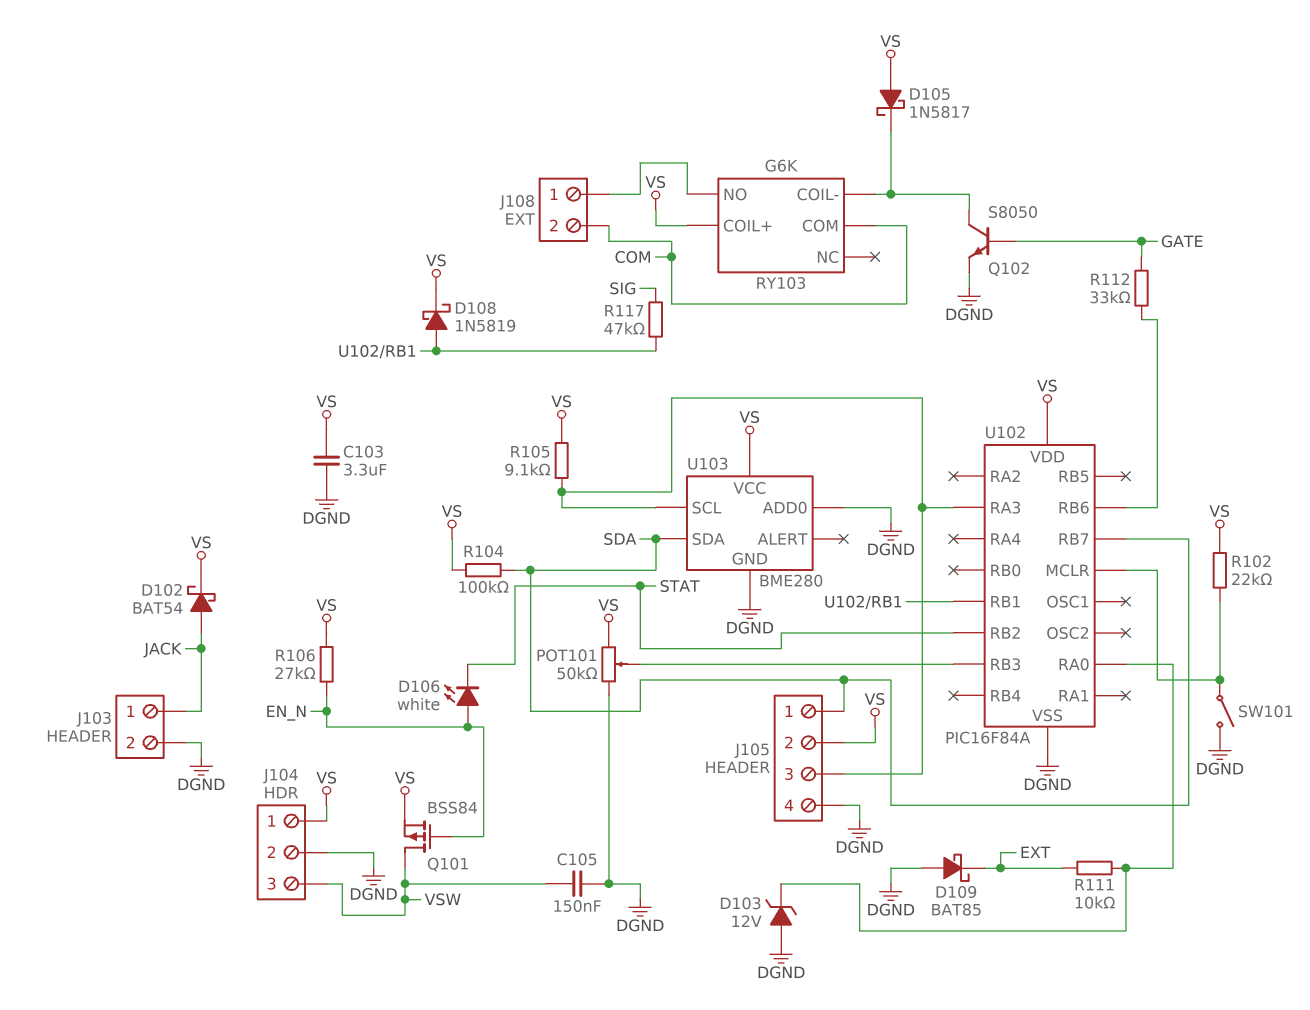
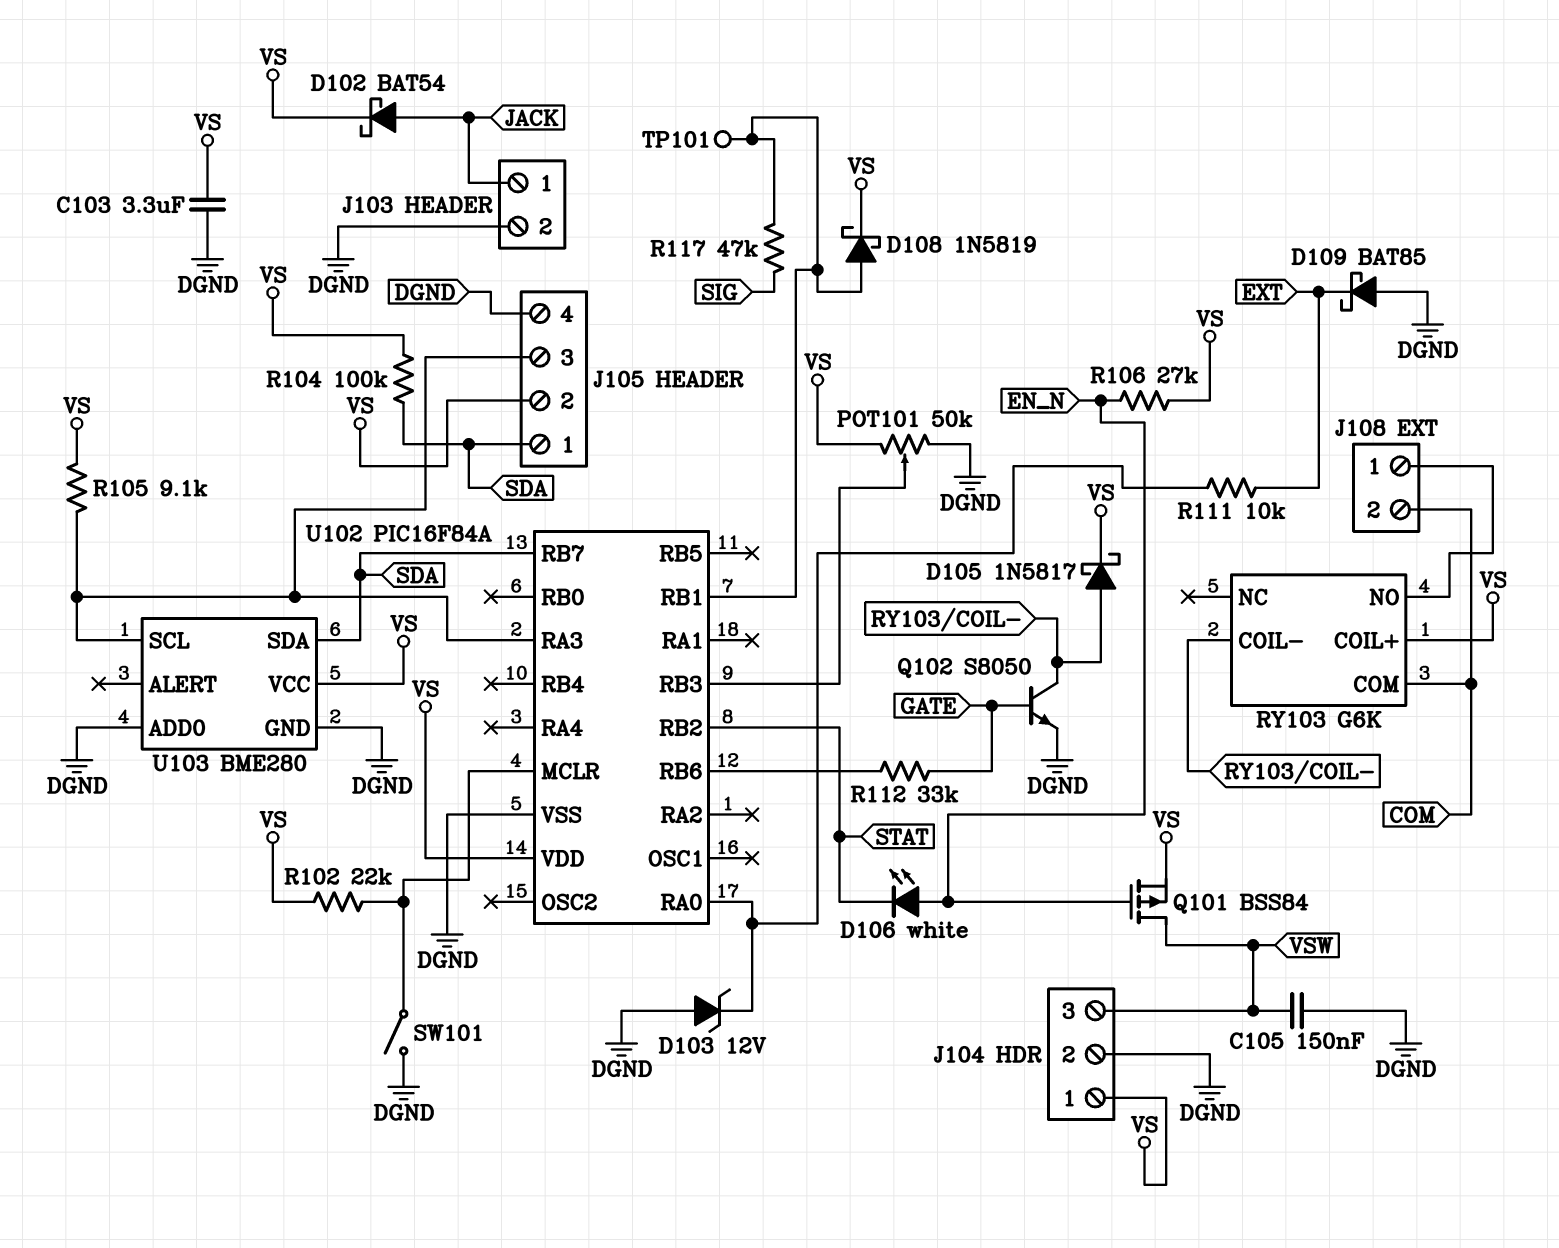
D105: schottky 1N5817 (A VS, K RY103/COIL-) -> schottky 1N5817 (A RY103/COIL-, K VS)
TP101: none -> test point (U102/RB1)

